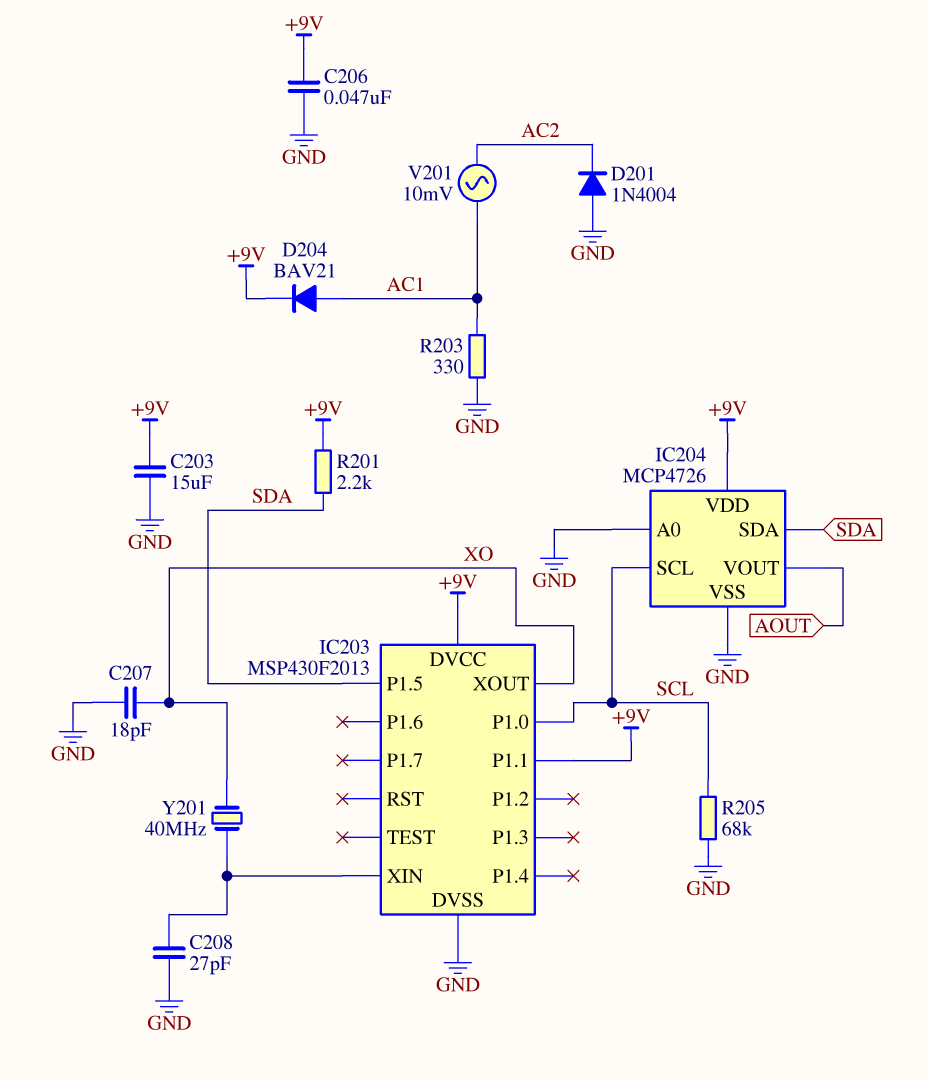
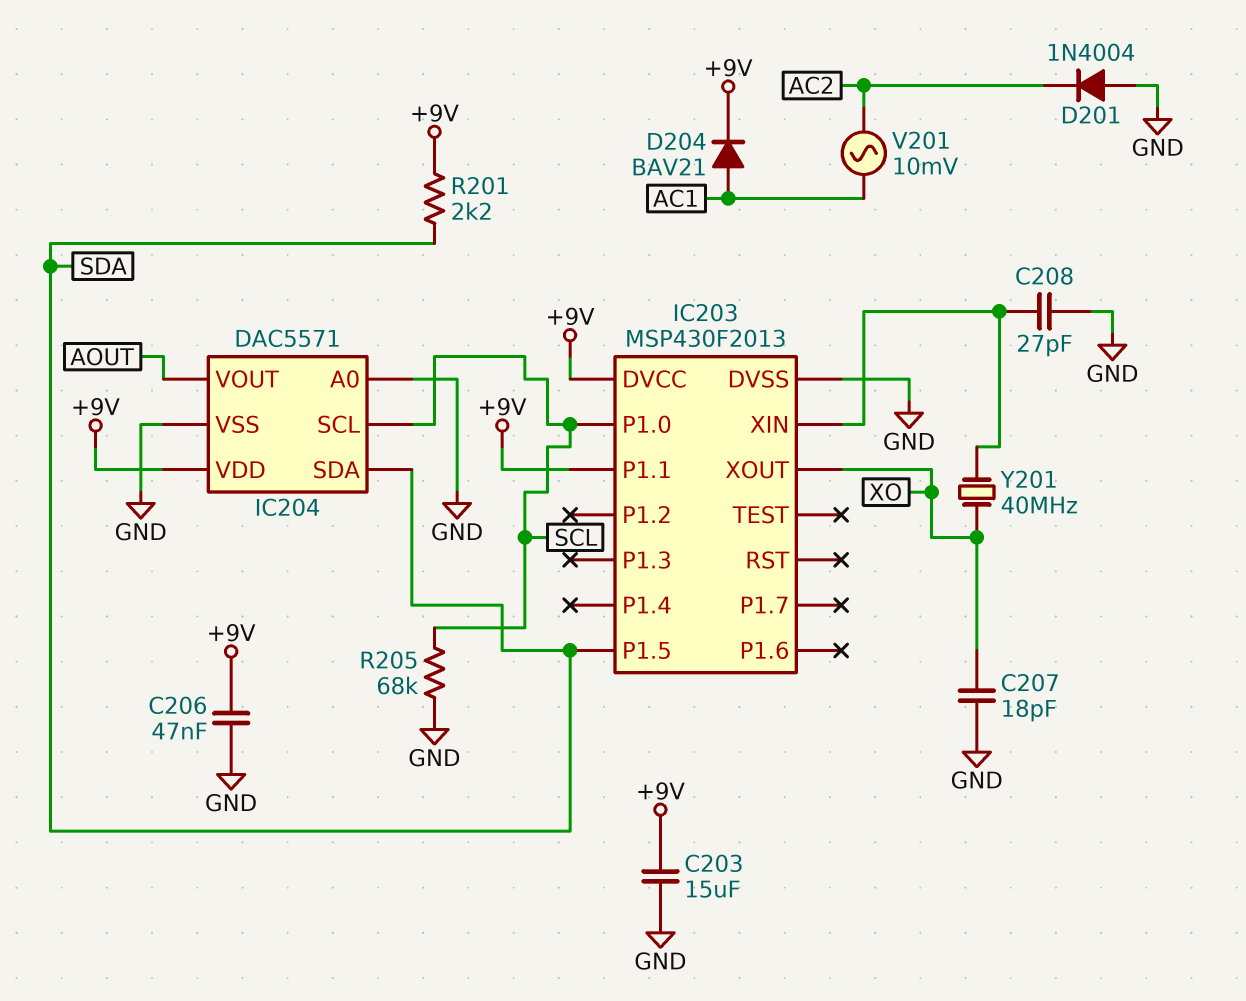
IC204: MCP4726 -> DAC5571
R203: 330 (AC1, GND) -> none

